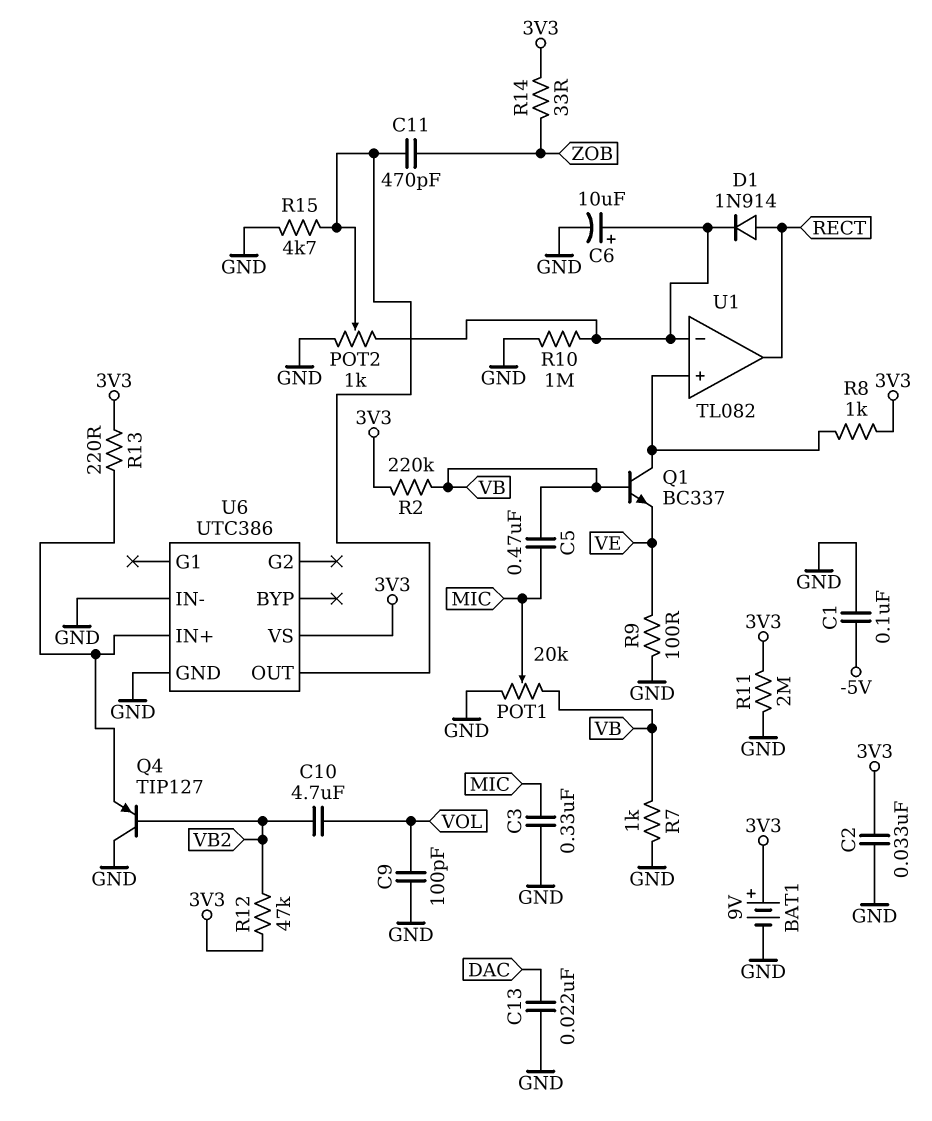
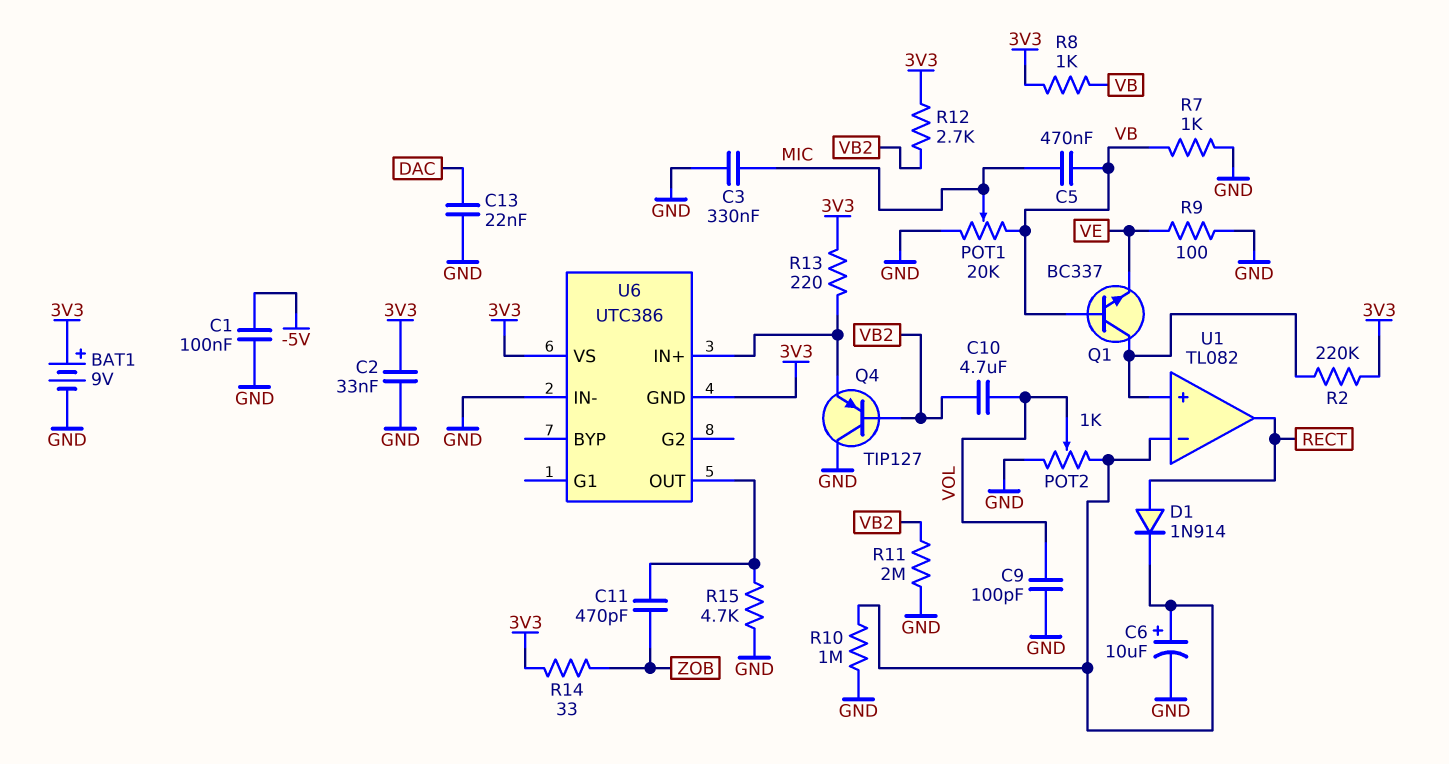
POT2: 1k (GND, U1/in-, wiper U6/OUT) -> 1k (GND, U1/in-, wiper VOL)
R2: 220k (3V3, VB) -> 220k (3V3, U1/in+)
R8: 1k (3V3, U1/in+) -> 1k (3V3, VB)
R11: 2M (3V3, GND) -> 2M (GND, VB2)
R12: 47k (3V3, VB2) -> 2.7k (3V3, VB2)
U6 pin GND: GND -> 3V3

